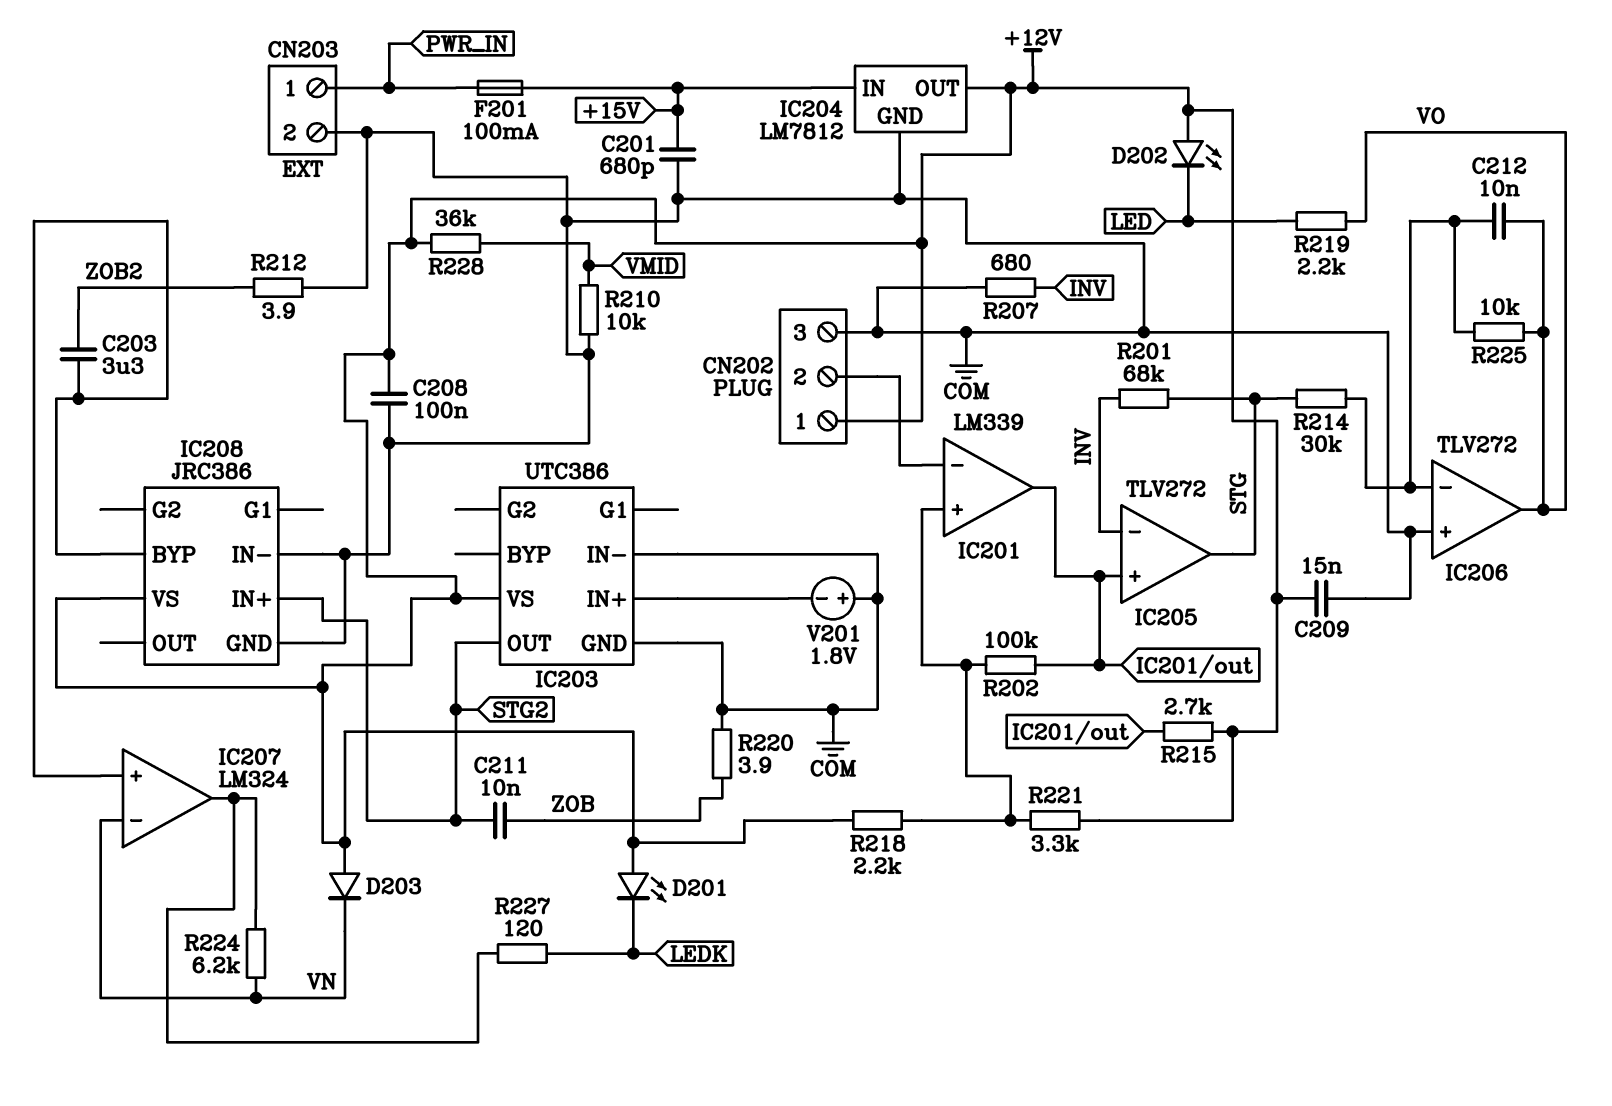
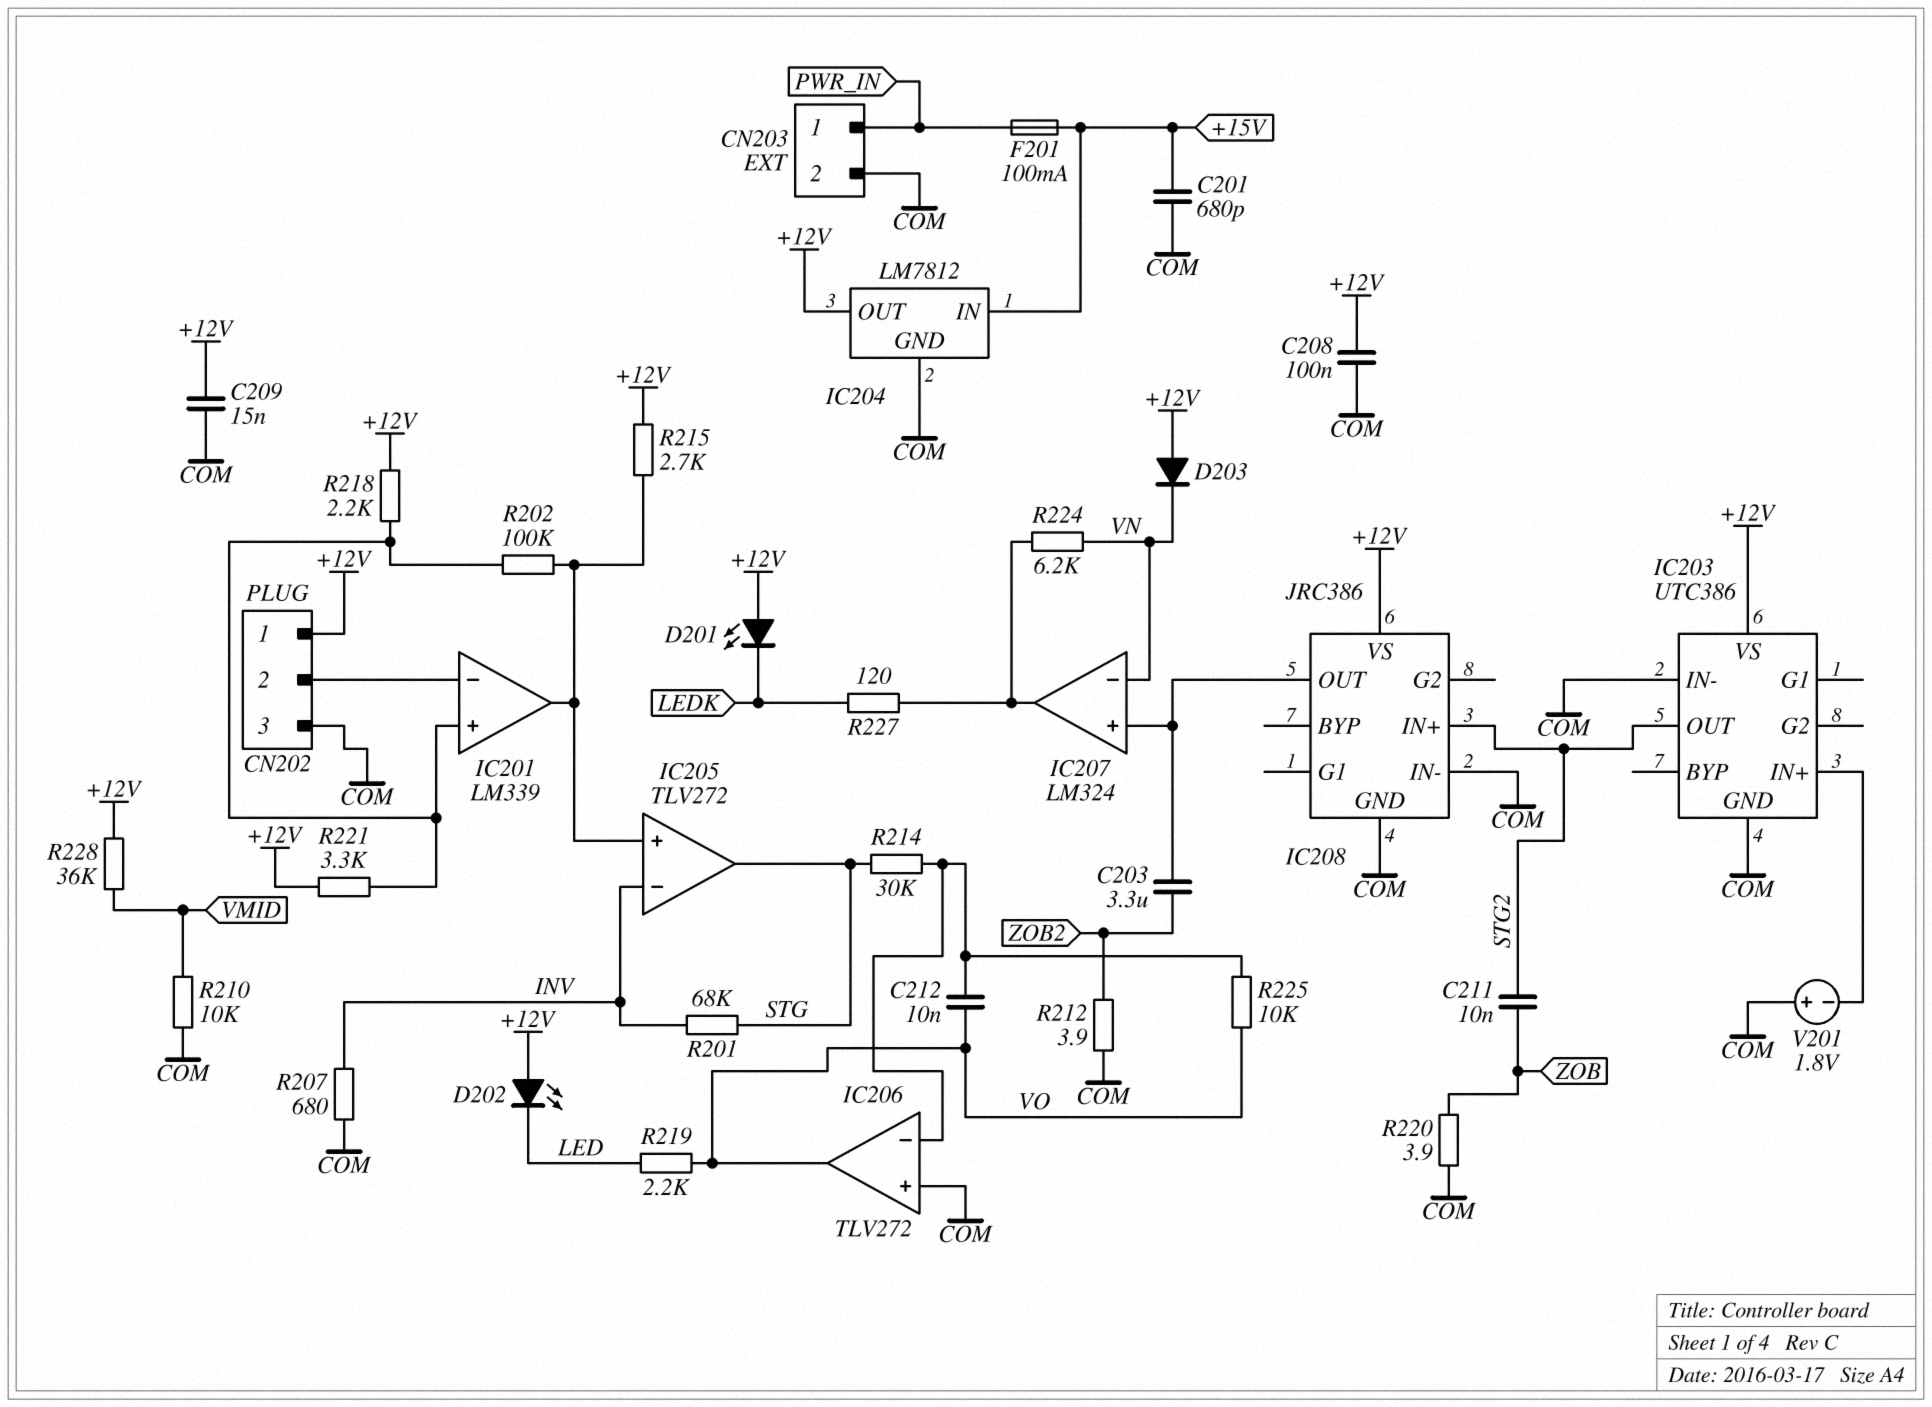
IC208 pin BYP: IC207/in+ -> none
IC208 pin OUT: none -> IC207/in+

